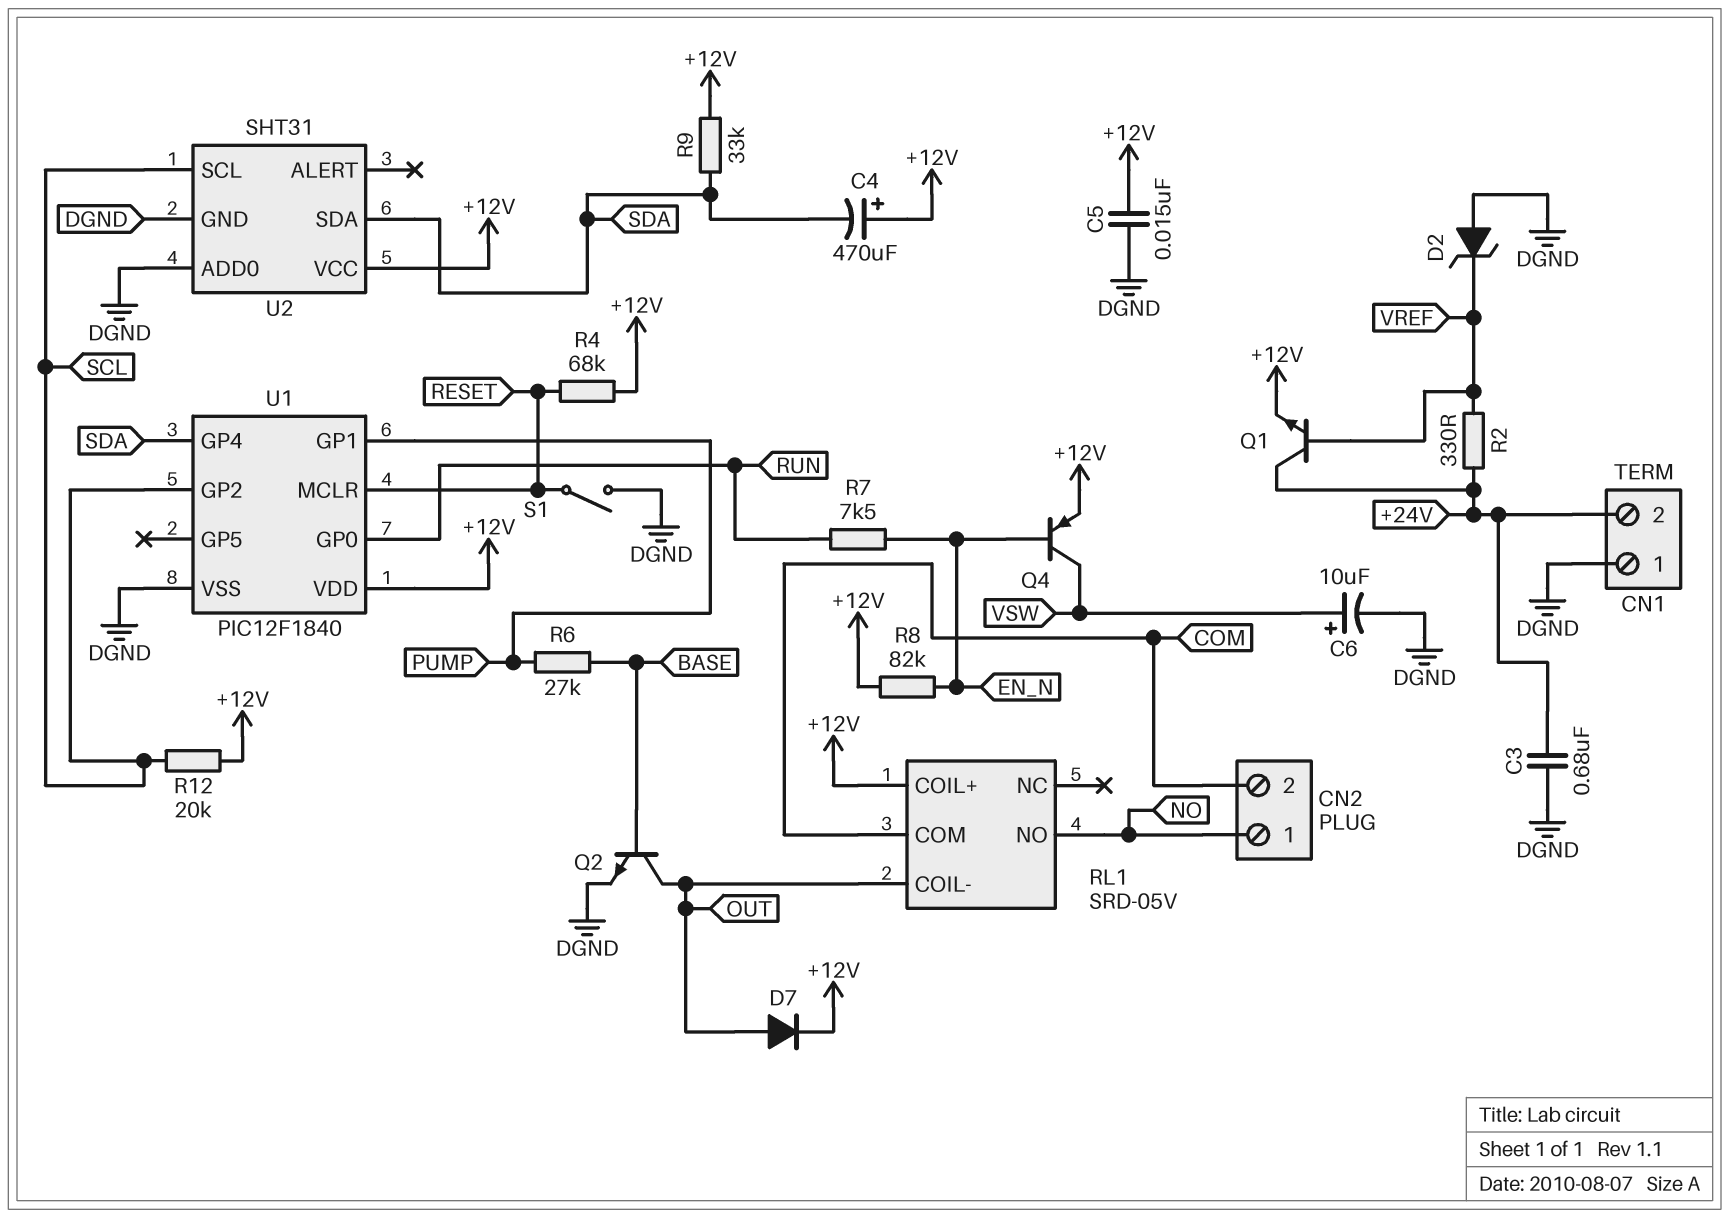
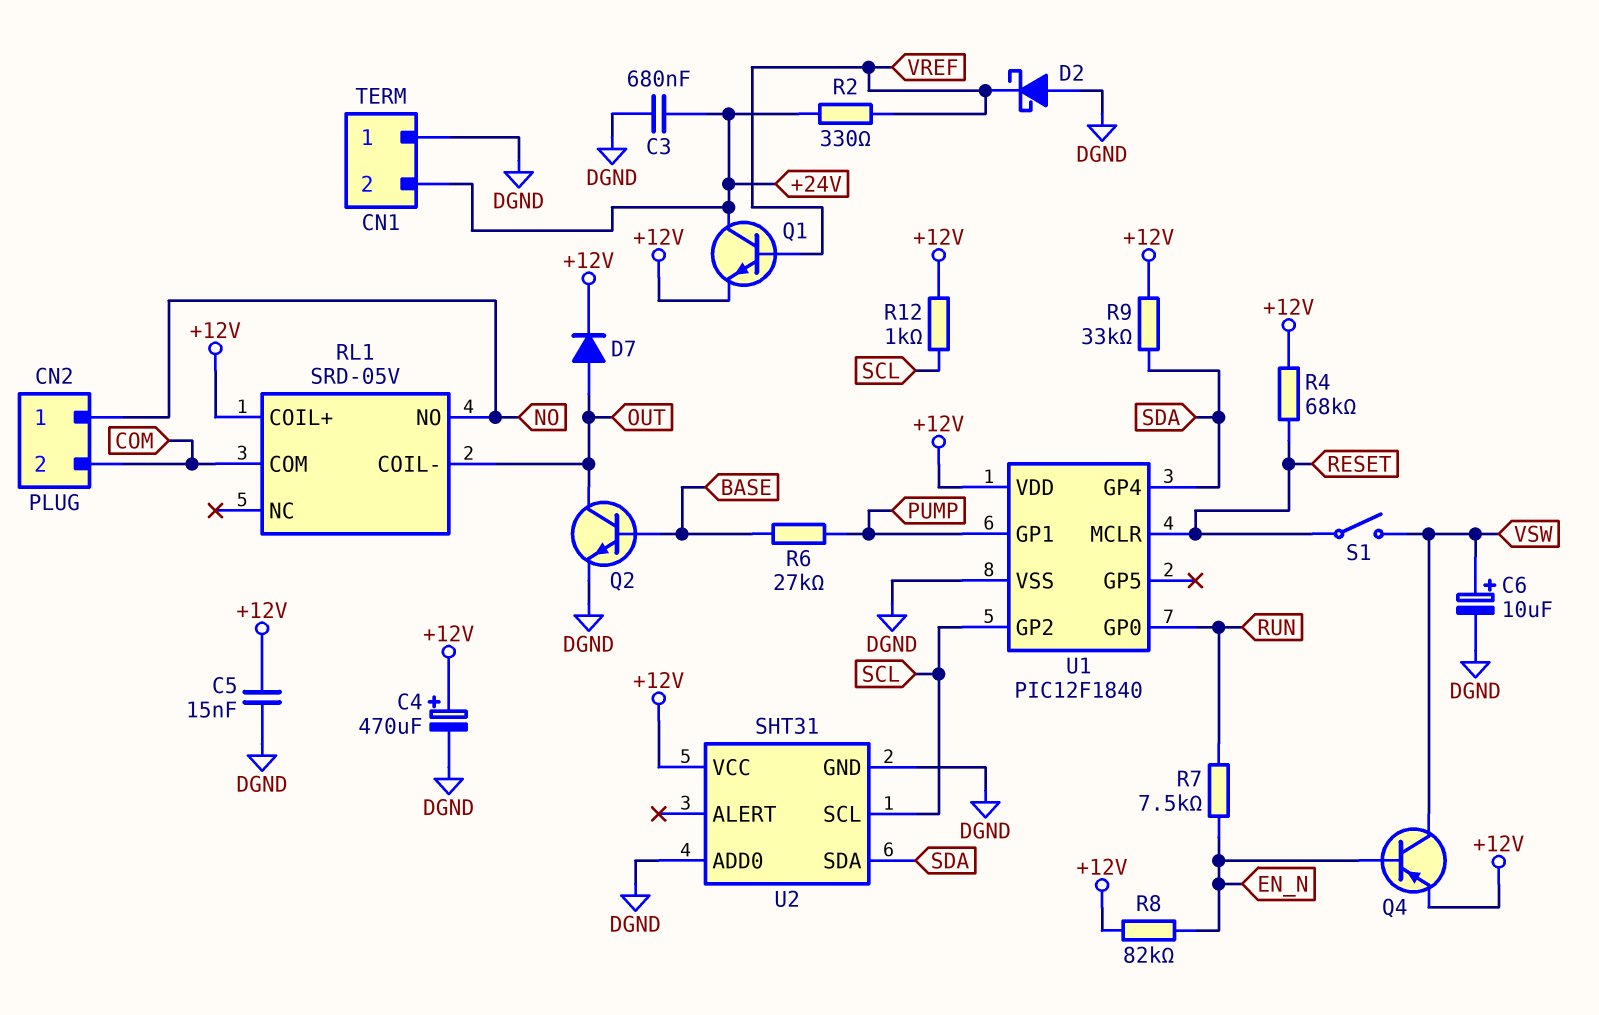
C4: 470uF (plus +12V, minus SDA) -> 470uF (plus +12V, minus DGND)
D2: zener (A DGND, K VREF) -> schottky (A DGND, K VREF)
R12: 20k (+12V, SCL) -> 1k (+12V, SCL)
S1: switch (DGND, RESET) -> switch (RESET, VSW)

